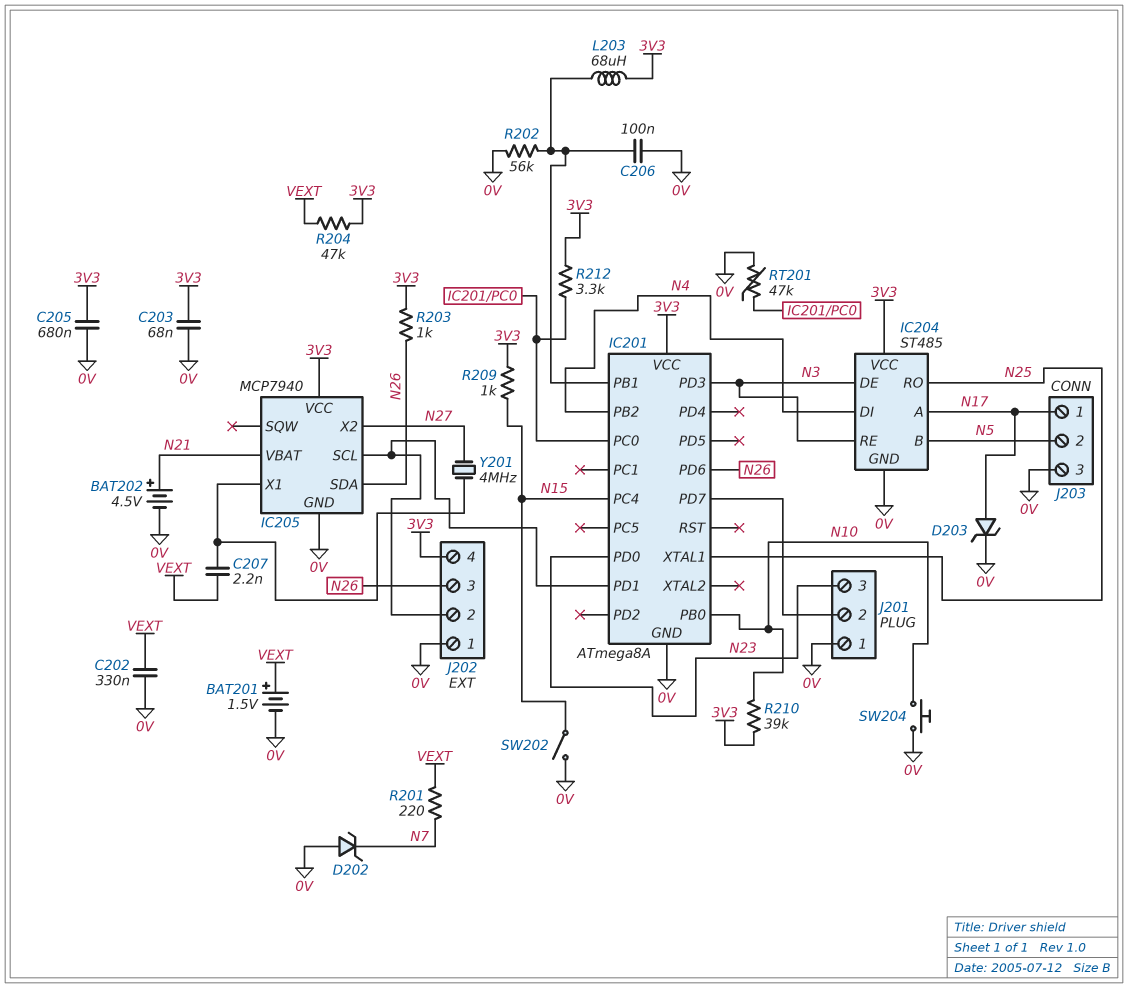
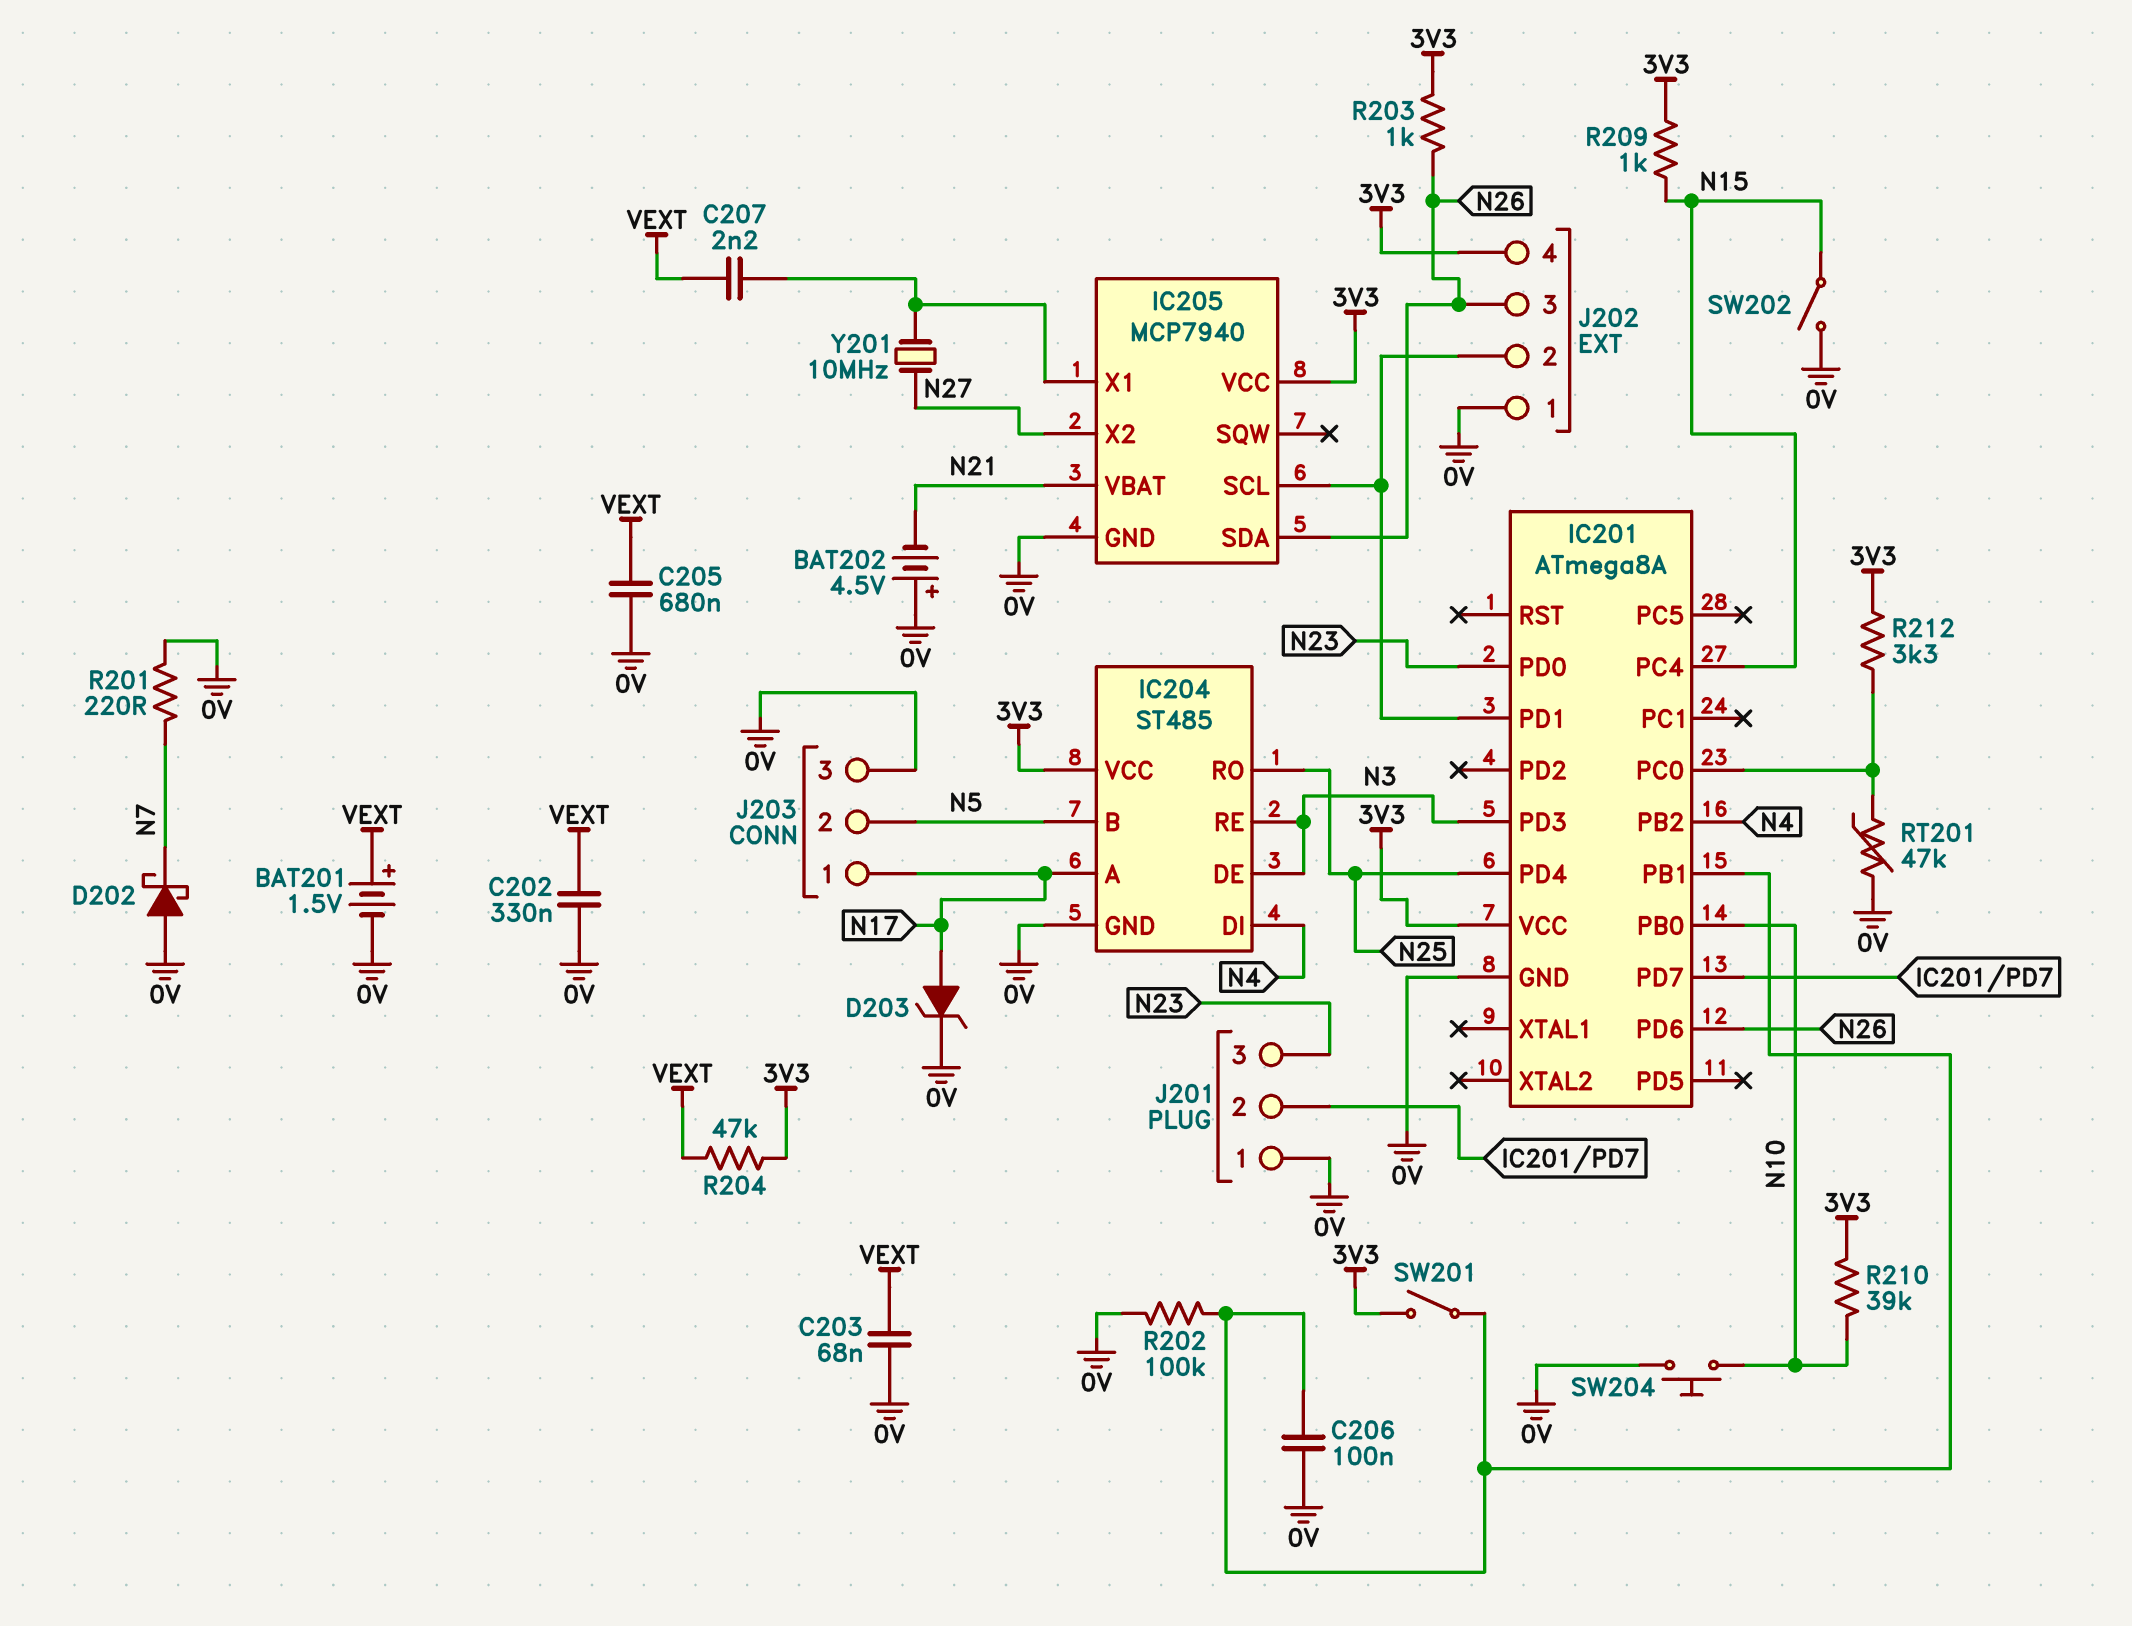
BAT202: 4.5V (plus N21, minus 0V) -> 4.5V (plus 0V, minus N21)
C203: 68nF (0V, 3V3) -> 68nF (0V, VEXT)
C205: 680nF (0V, 3V3) -> 680nF (0V, VEXT)
D202: zener (A 0V, K N7) -> schottky (A 0V, K N7)
IC201 pin PD4: none -> N25
IC201 pin XTAL1: N25 -> none
L203: 68uH (3V3, IC201/PB1) -> none
R201: 220 (N7, VEXT) -> 220 (0V, N7)
R202: 56k (0V, IC201/PB1) -> 100k (0V, IC201/PB1)
SW201: none -> switch (3V3, IC201/PB1)
Y201: 4MHz (IC205/X1, N27) -> 10MHz (IC205/X1, N27)

